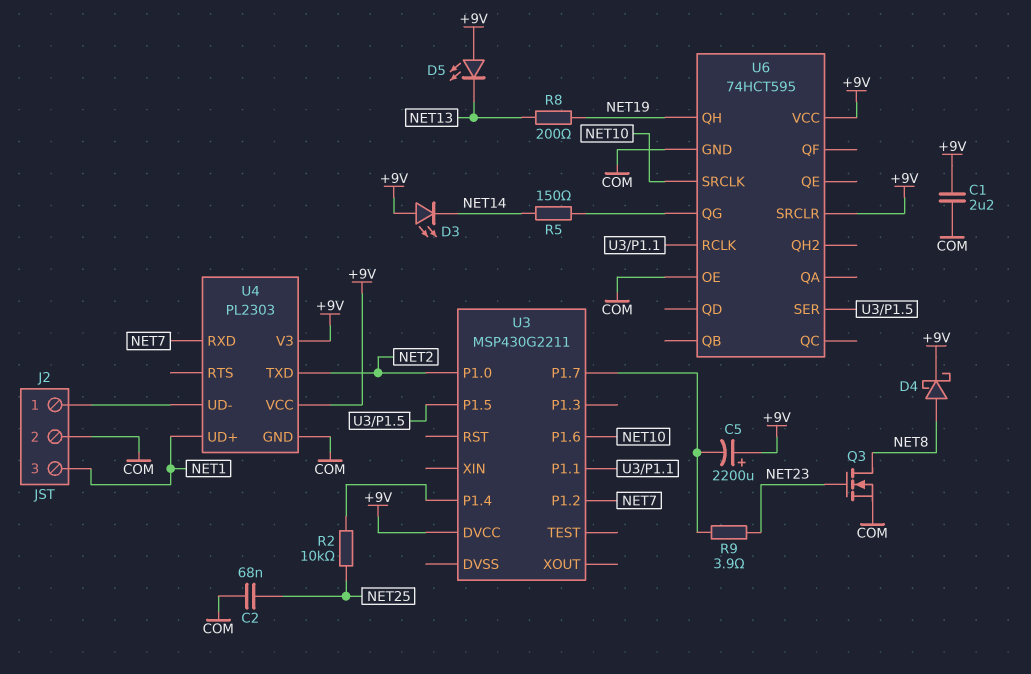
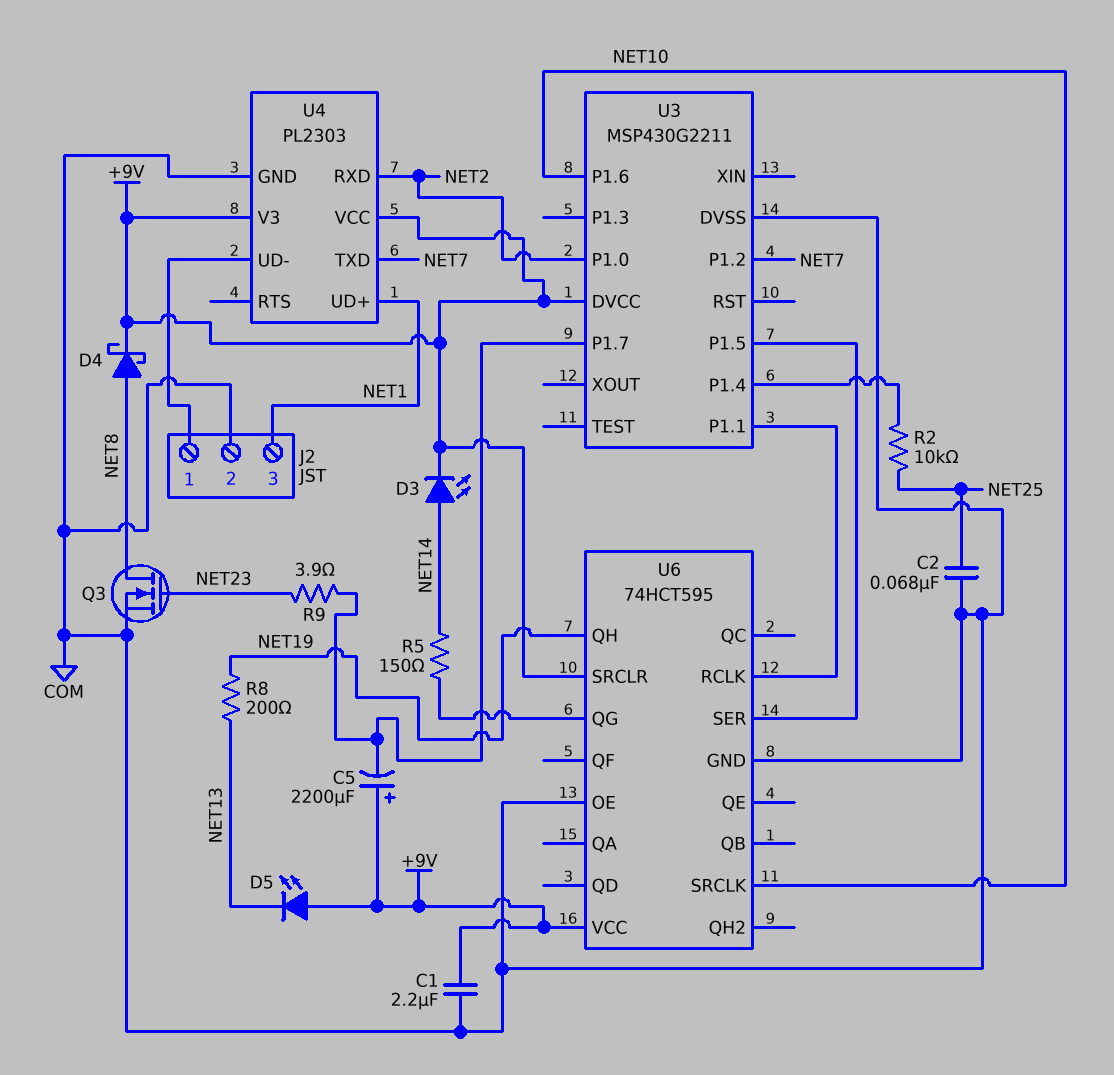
D3: LED (A +9V, K NET14) -> LED (A NET14, K +9V)
U3 pin DVSS: none -> COM
U4 pin RXD: NET7 -> NET2
U4 pin TXD: NET2 -> NET7

